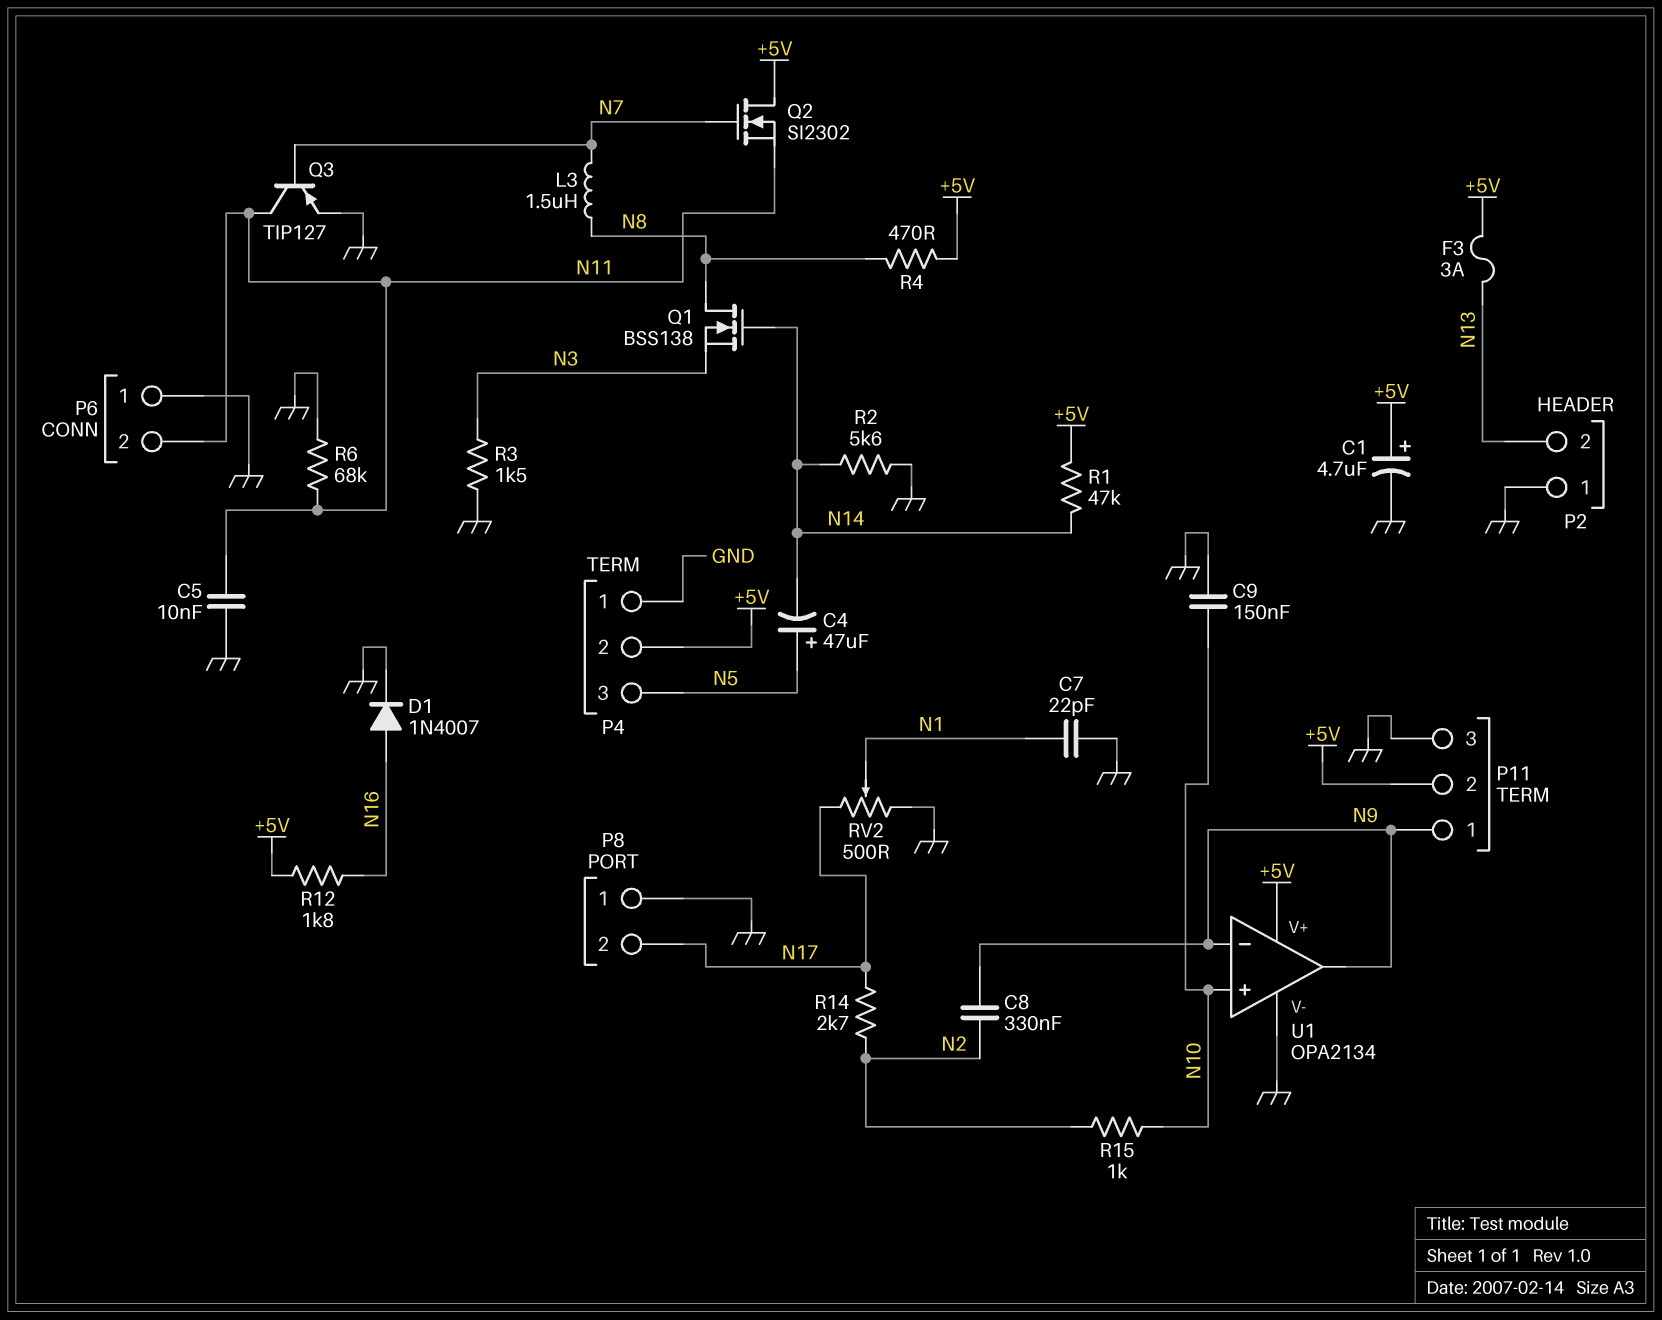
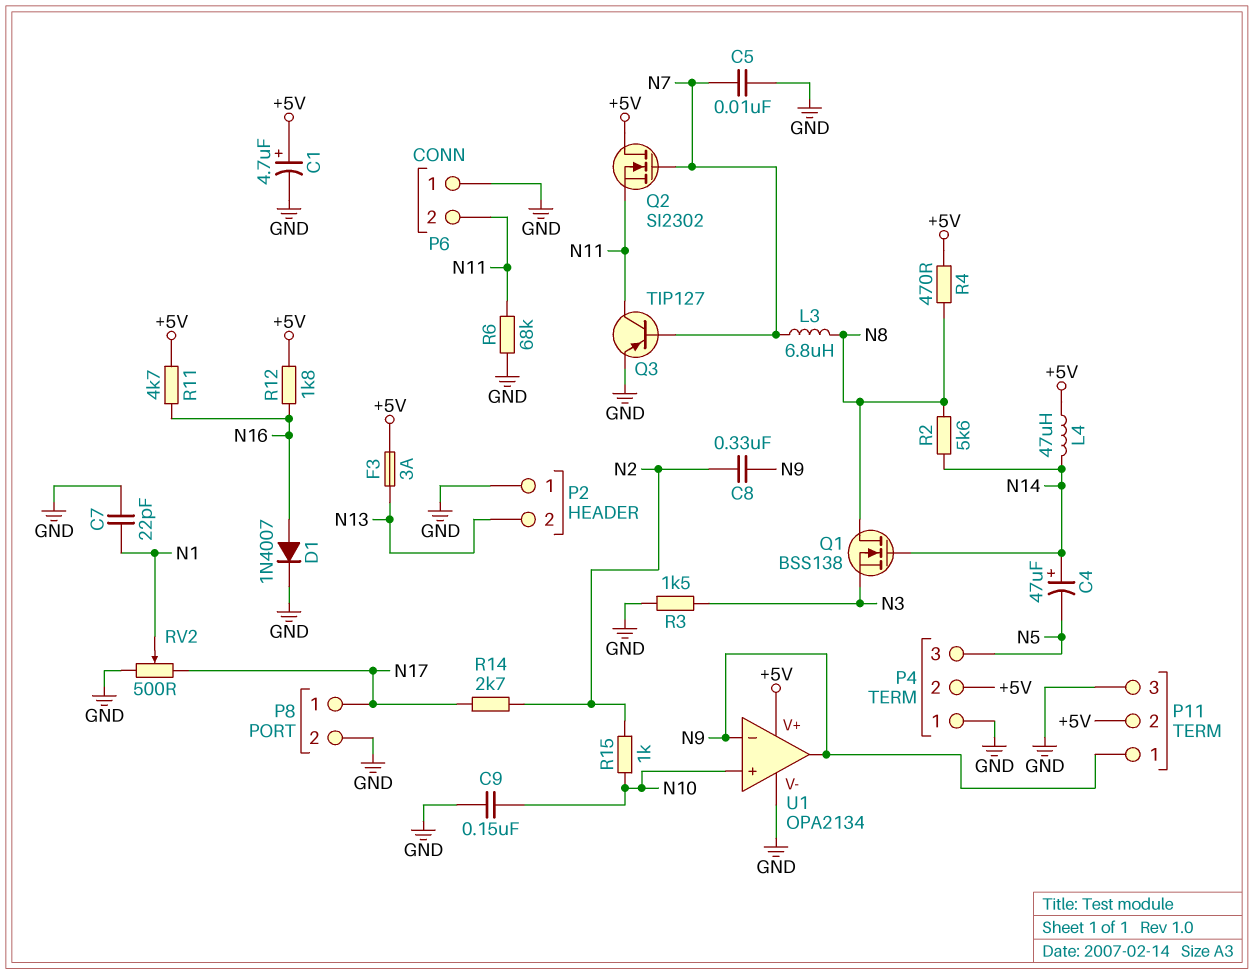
C4: 47uF (plus N5, minus N14) -> 47uF (plus N14, minus N5)
C5: 10nF (GND, N11) -> 10nF (GND, N7)
L3: 1.5uH (N7, N8) -> 6.8uH (N7, N8)
L4: none -> 47uH (+5V, N14)
P8 pin 1: GND -> N17
P8 pin 2: N17 -> GND
R1: 47k (+5V, N14) -> none
R2: 5.6k (GND, N14) -> 5.6k (N8, N14)
R11: none -> 4.7k (+5V, N16)

